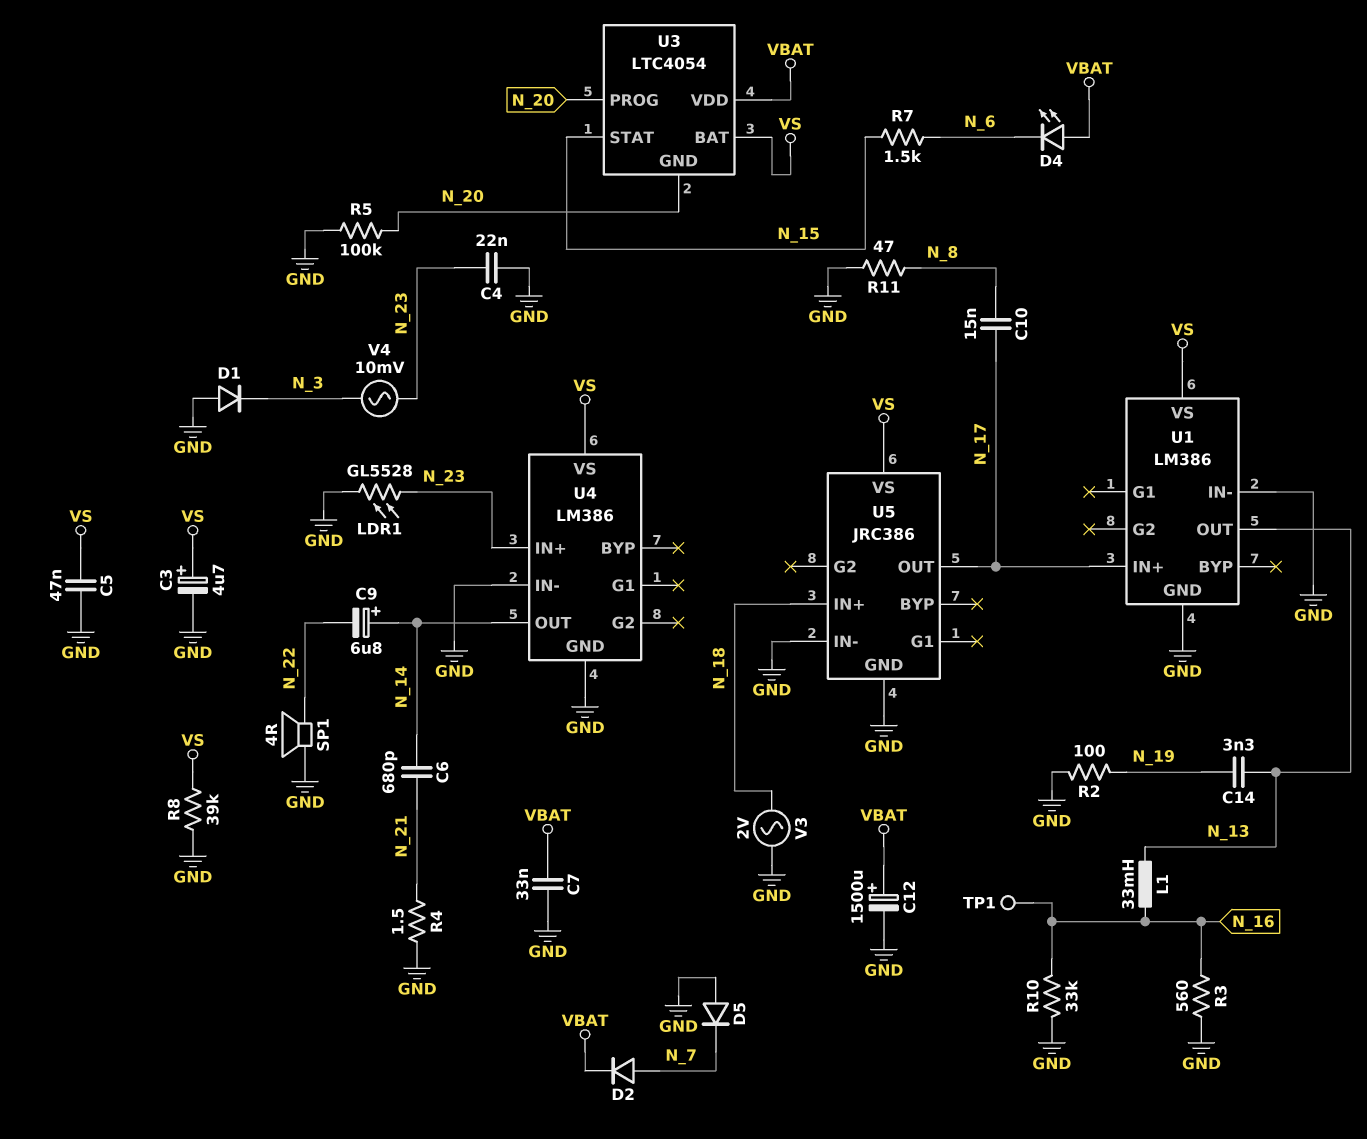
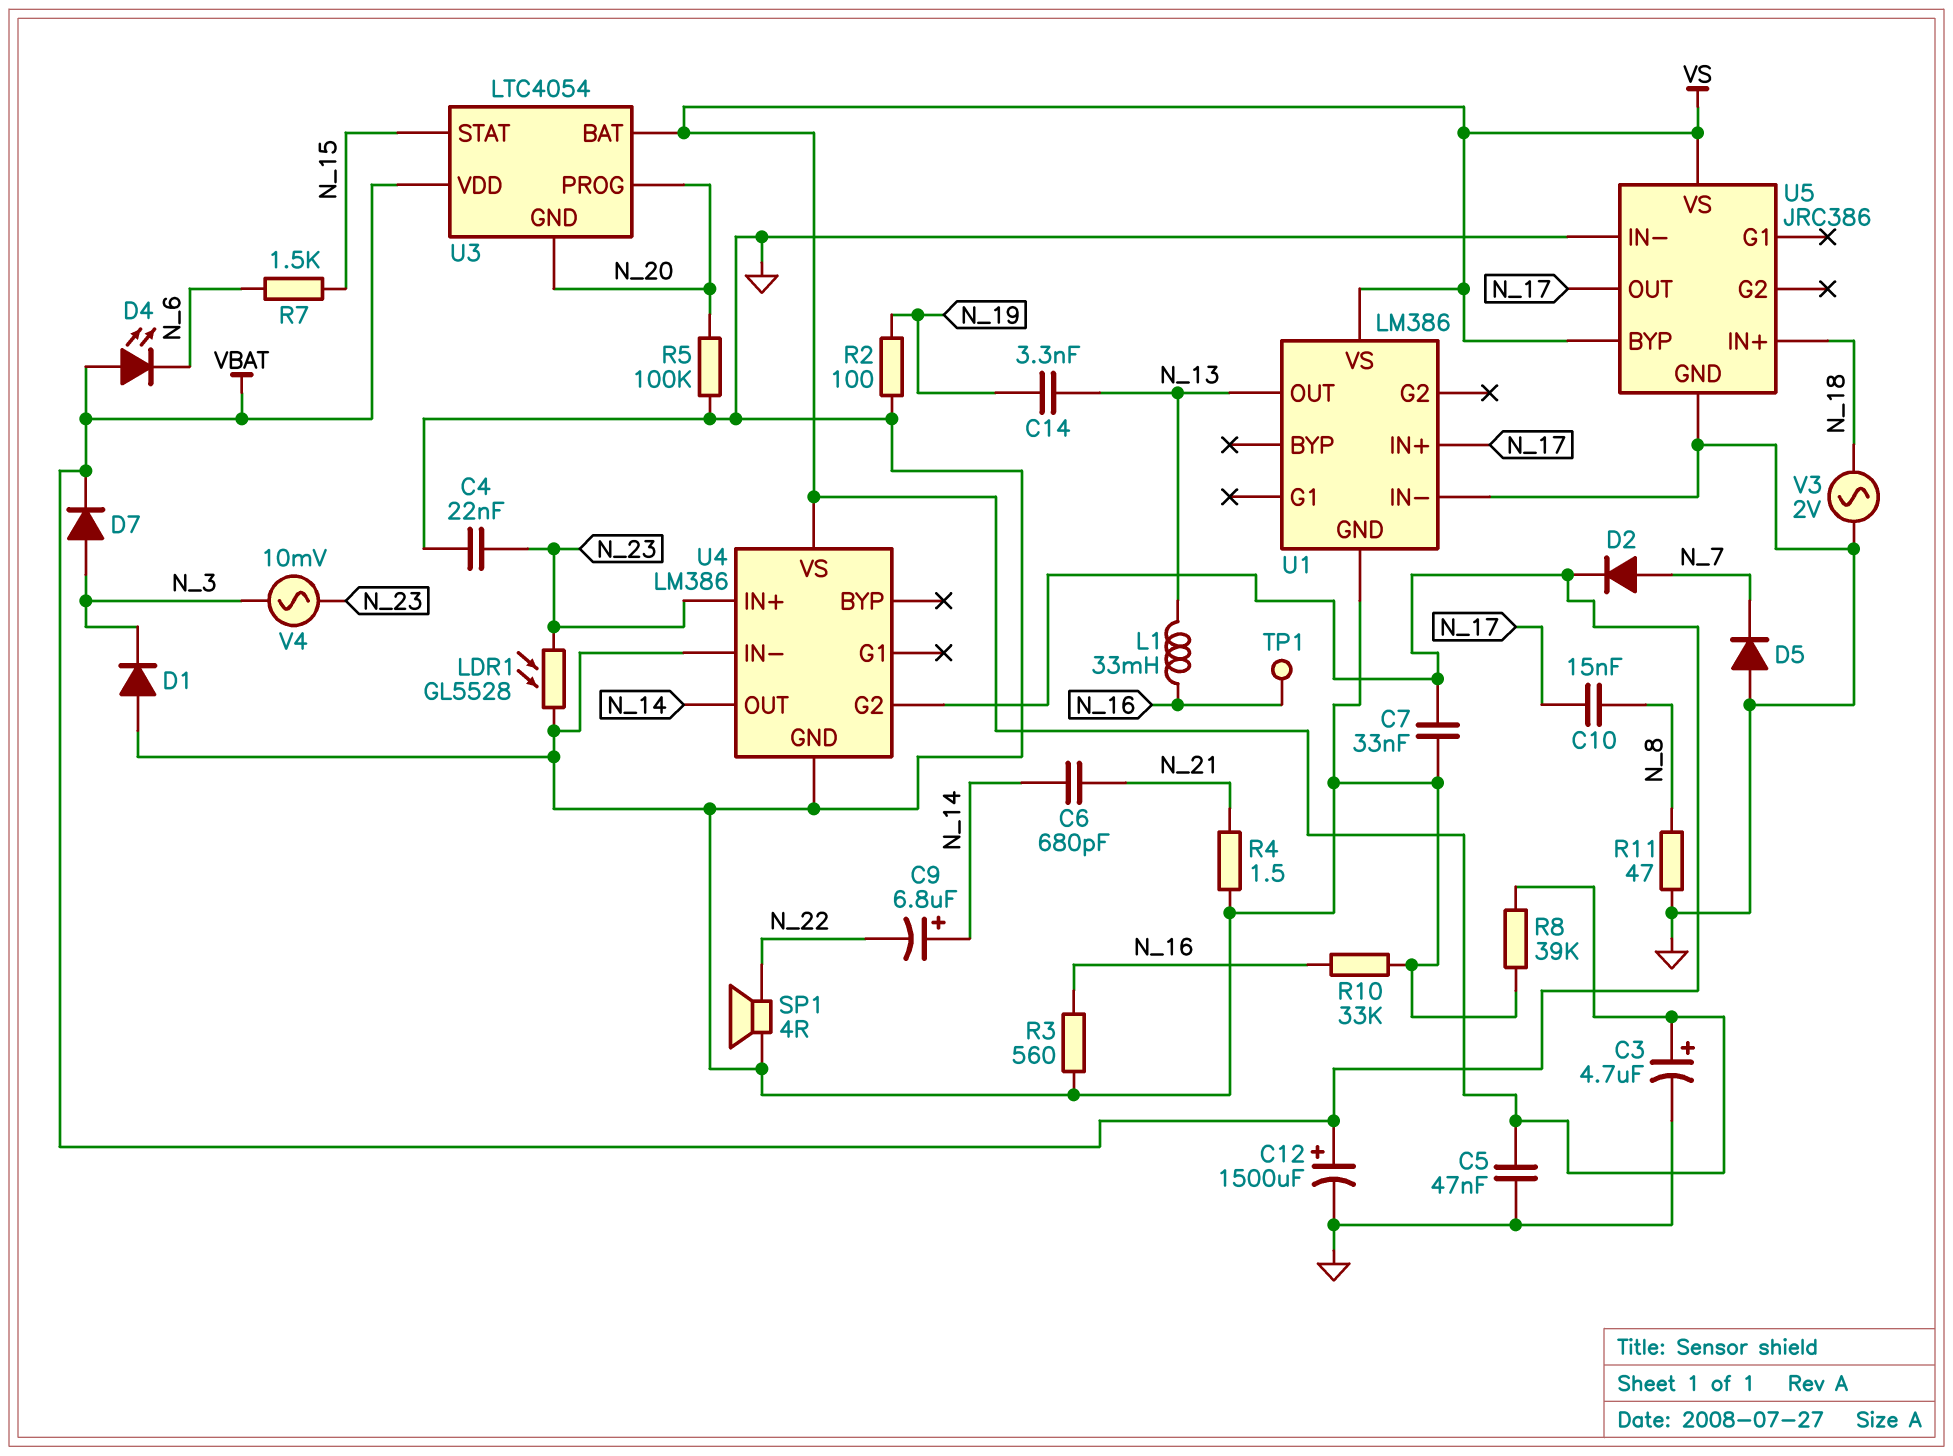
D7: none -> diode (A N_3, K VBAT)
U4 pin G2: none -> VBAT
U5 pin BYP: none -> VS

